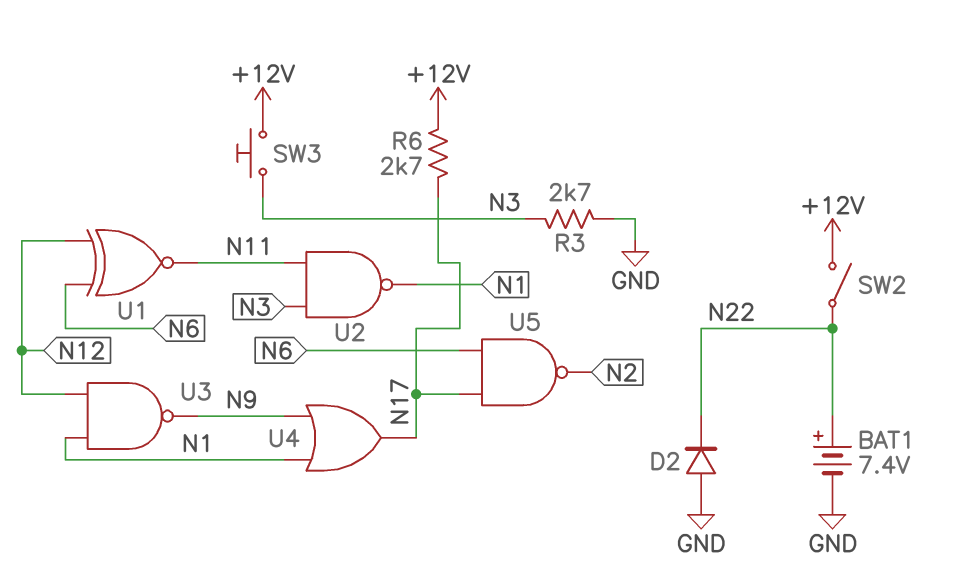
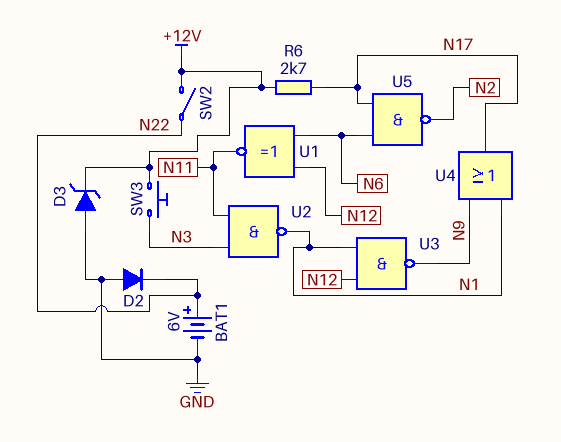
BAT1: 7.4V (plus N22, minus GND) -> 6V (plus N22, minus GND)
D3: none -> zener (A GND, K +12V)
R3: 2.7k (GND, N3) -> none

